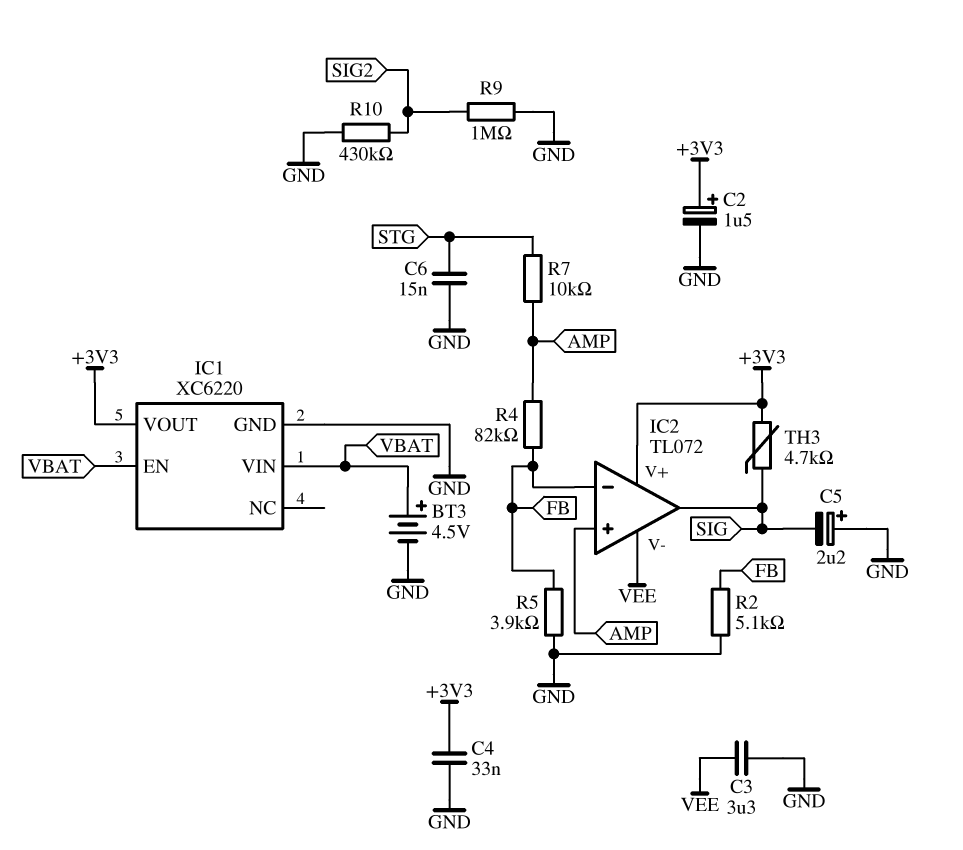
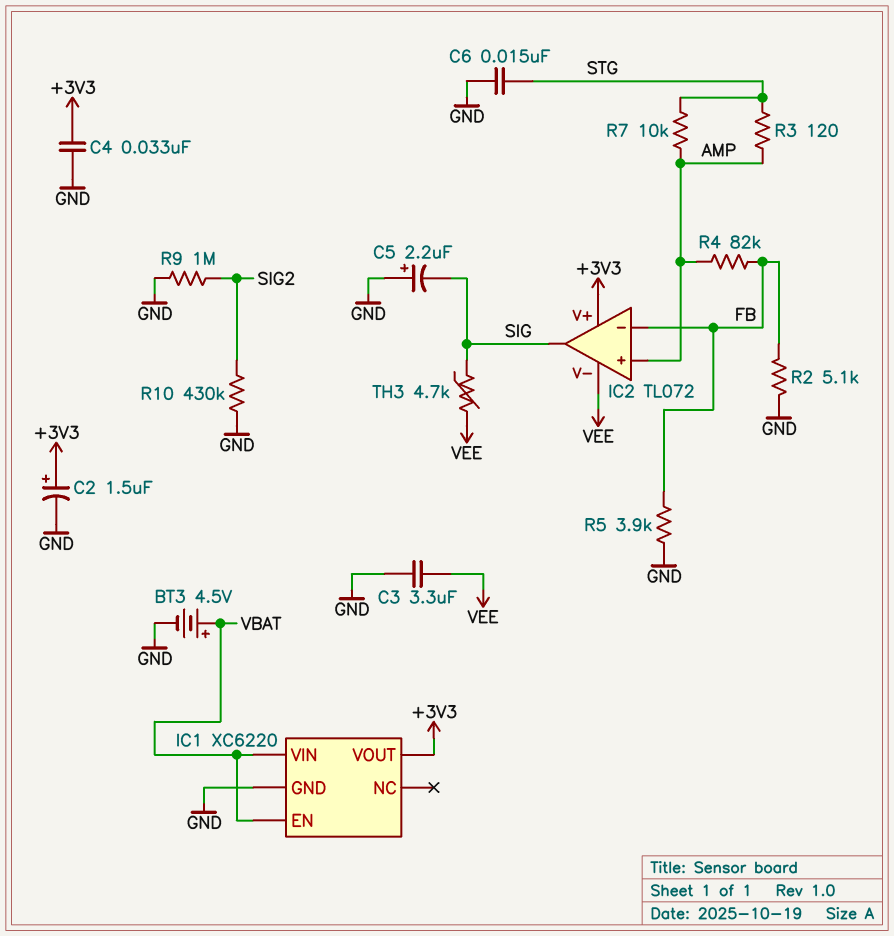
R3: none -> 120 (AMP, STG)
TH3: 4.7k (+3V3, SIG) -> 4.7k (SIG, VEE)

